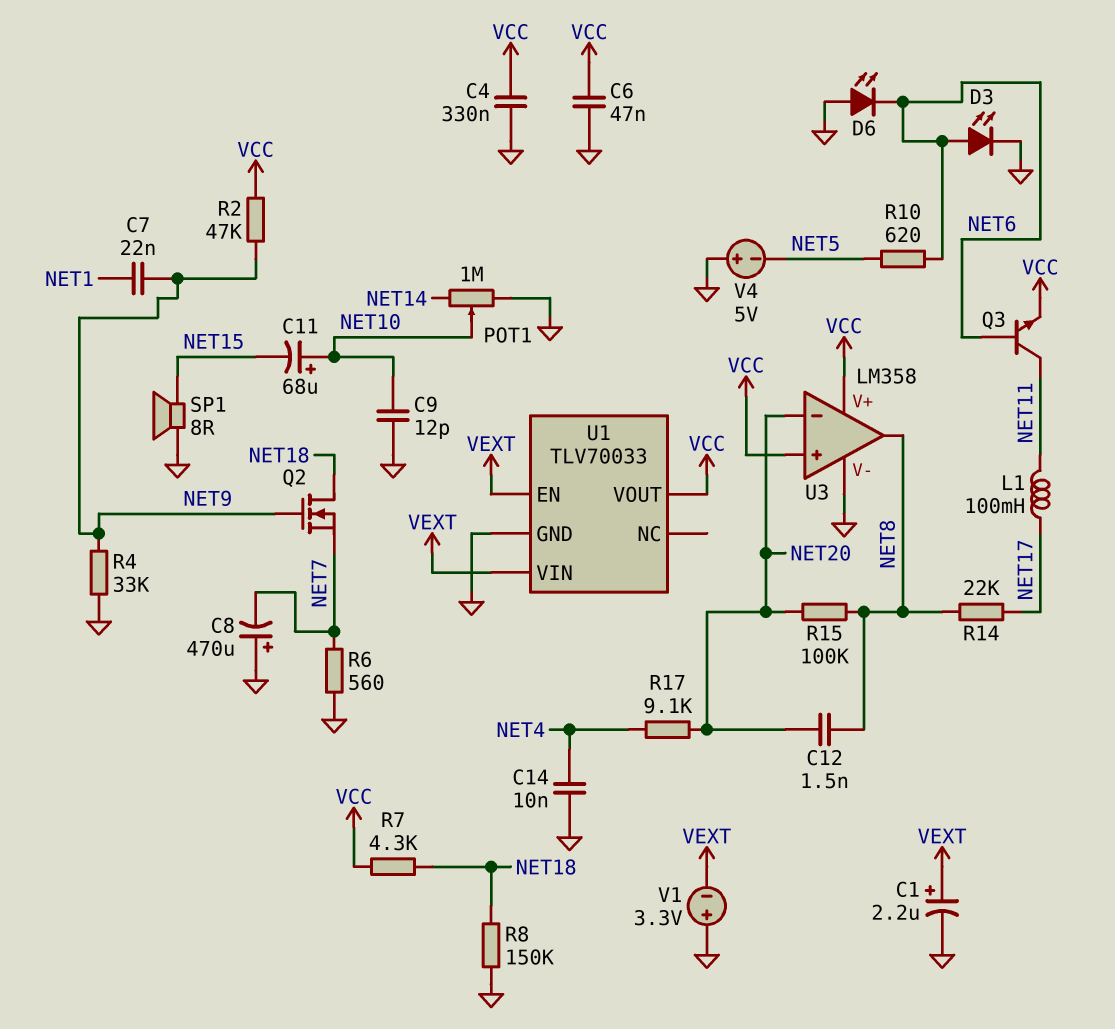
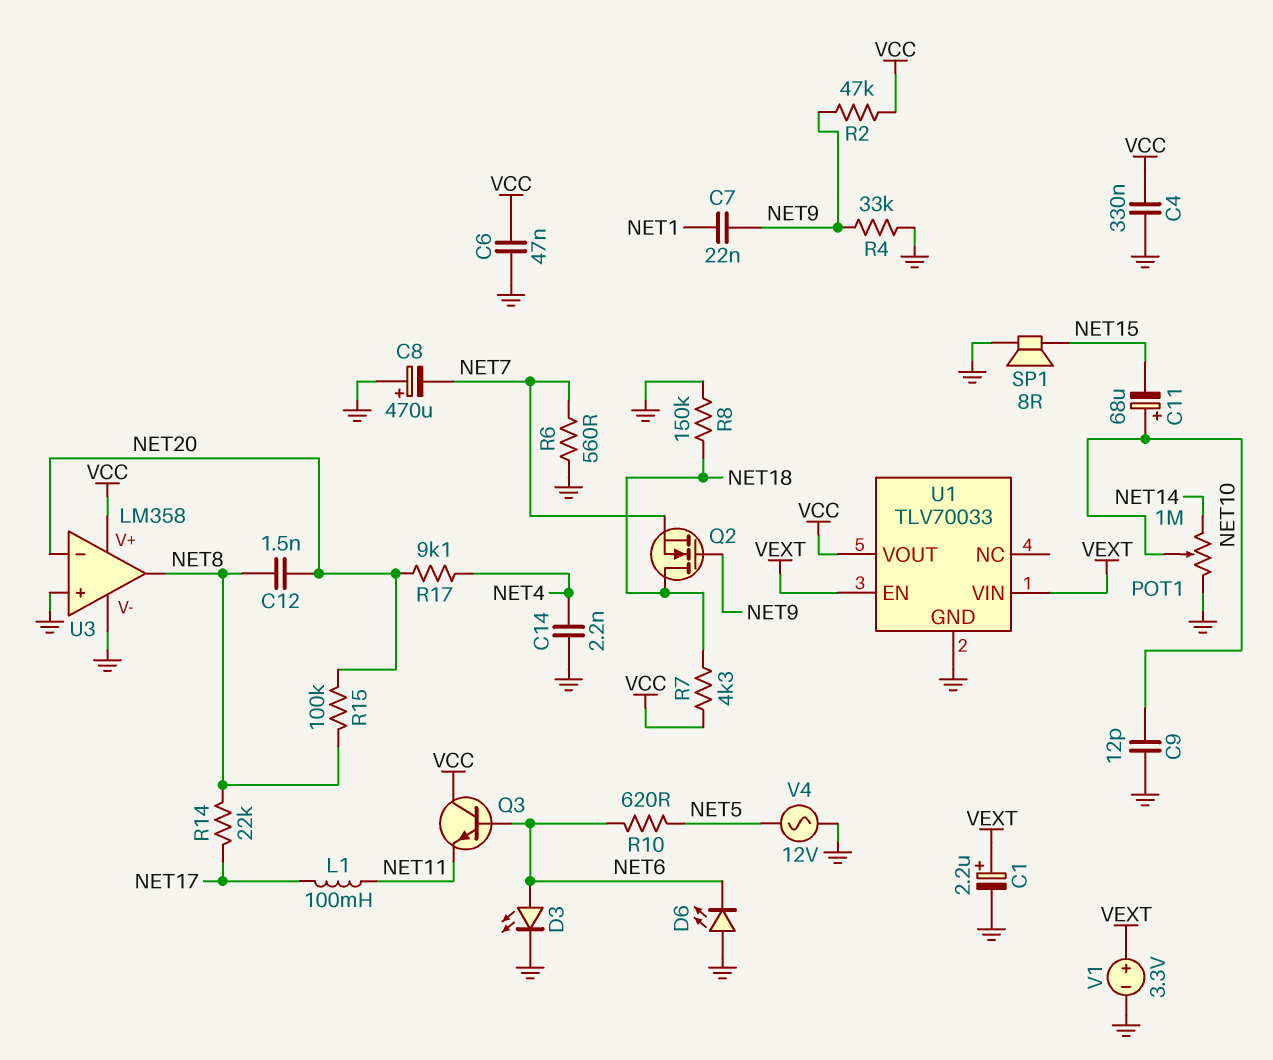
C14: 10nF (GND, NET4) -> 2.2nF (GND, NET4)
Q3: NPN (B NET6, C NET11, E VCC) -> NPN (B NET6, C VCC, E NET11)
U3 pin in+: VCC -> GND
V1: 3.3V (plus GND, minus VEXT) -> 3.3V (plus VEXT, minus GND)
V4: 5V (plus GND, minus NET5) -> AC 12V (GND, NET5)

